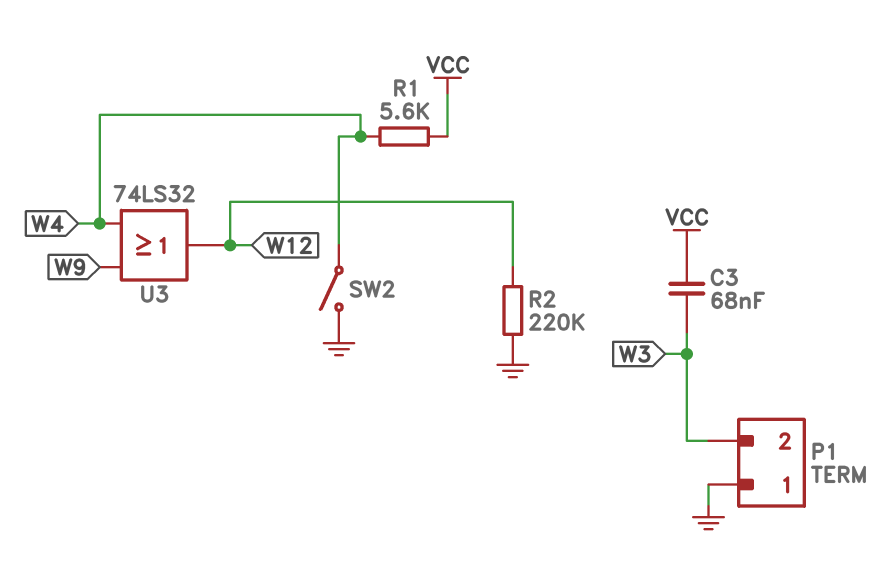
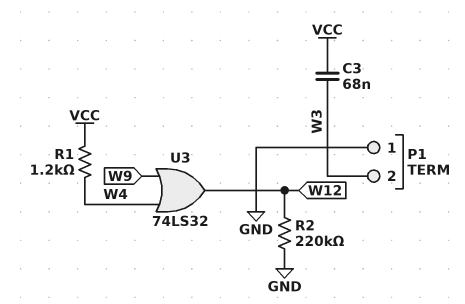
R1: 5.6k (VCC, W4) -> 1.2k (VCC, W4)
SW2: switch (GND, W4) -> none

